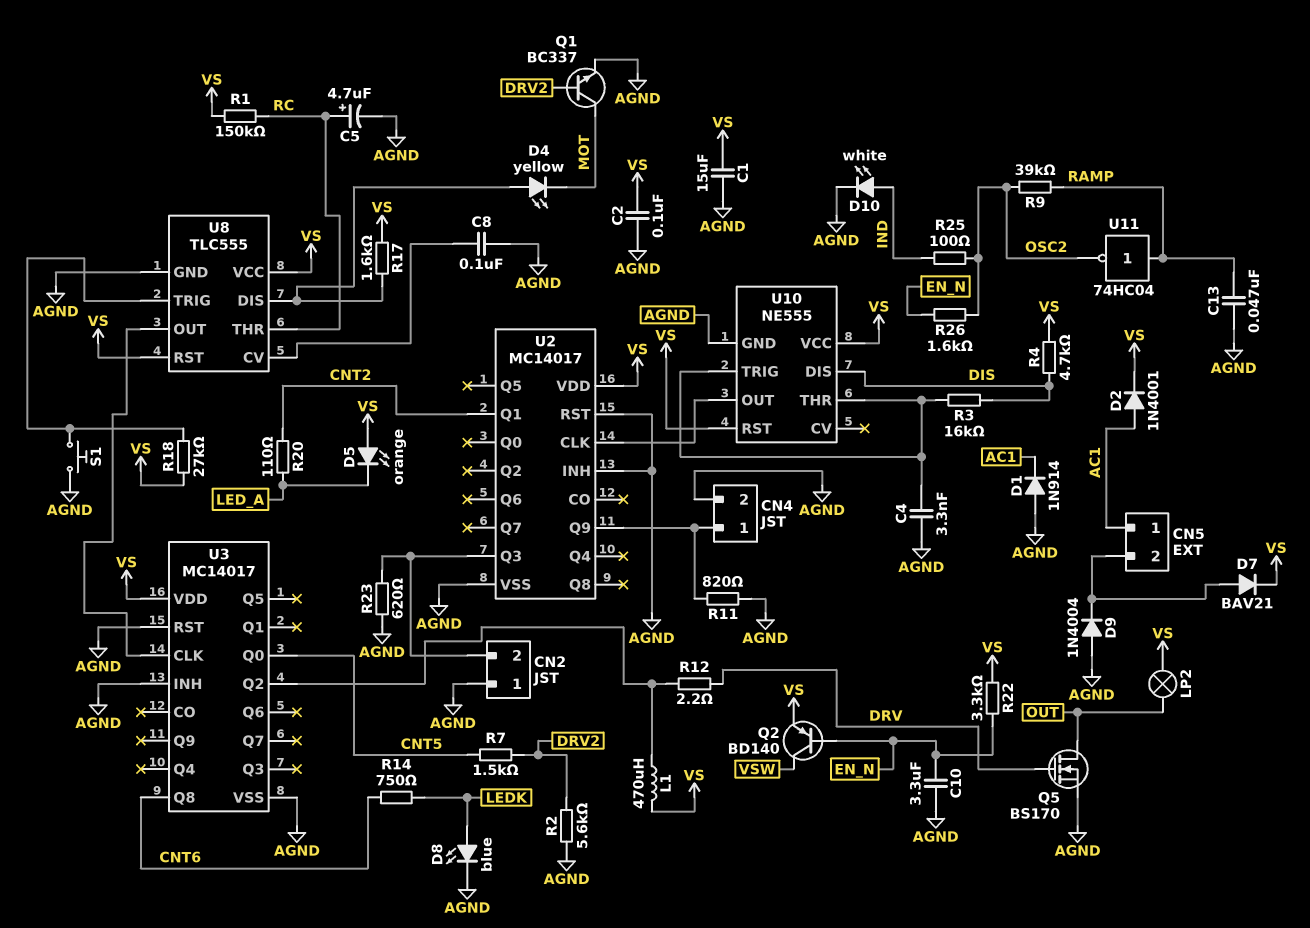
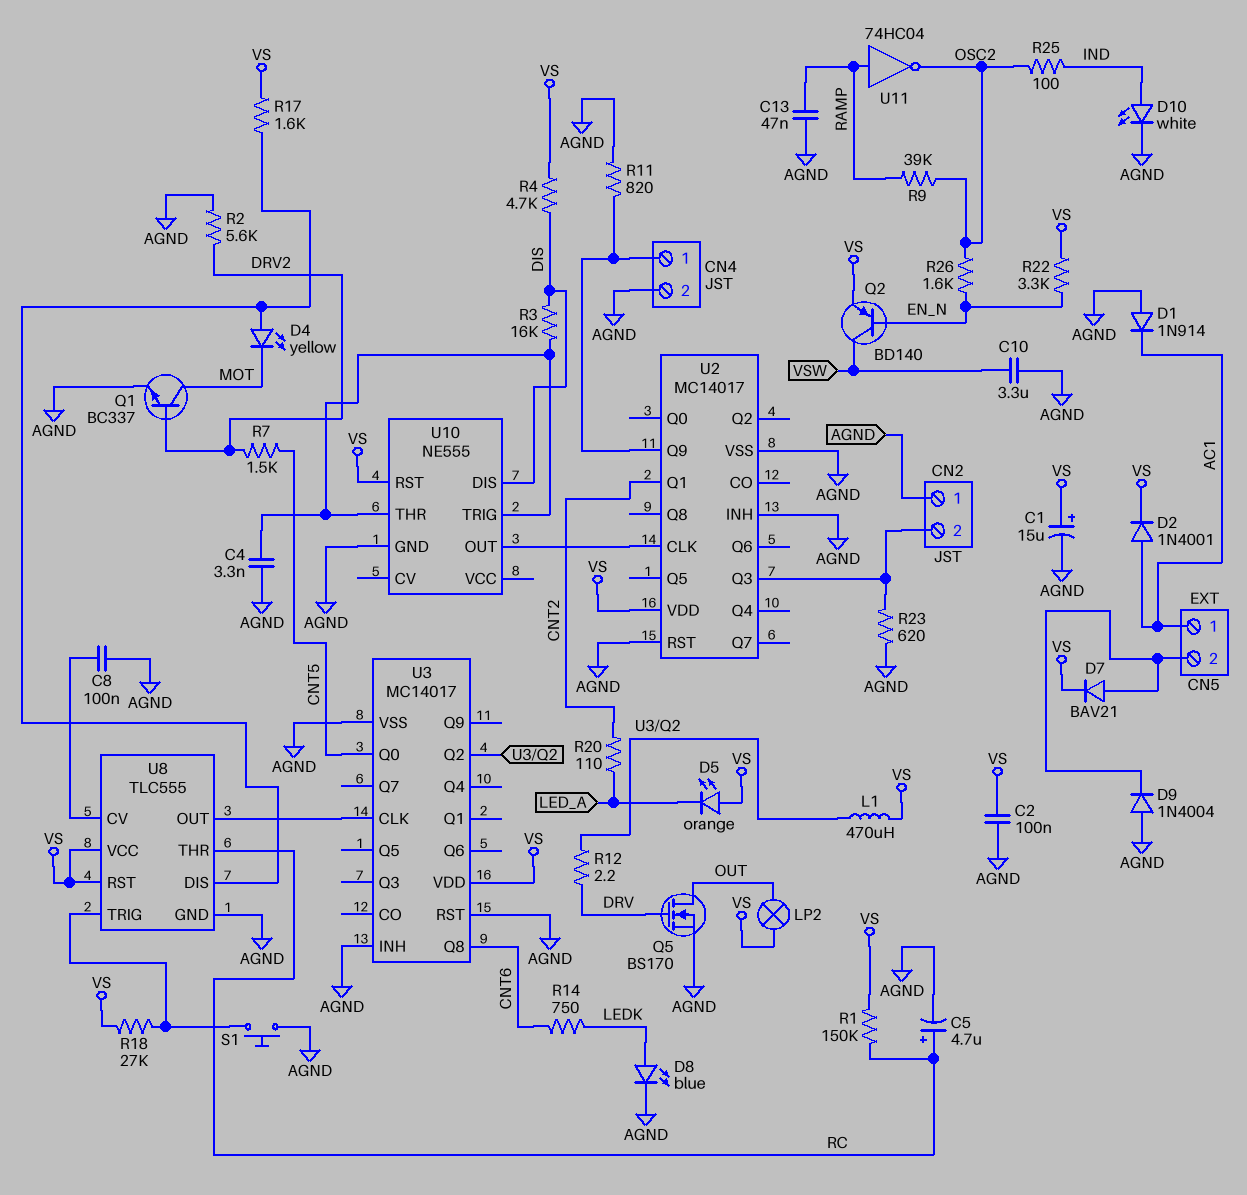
C1: 15uF (AGND, VS) -> 15uF (plus VS, minus AGND)
C10: 3.3uF (AGND, EN_N) -> 3.3uF (AGND, VSW)
U10 pin VCC: VS -> none

